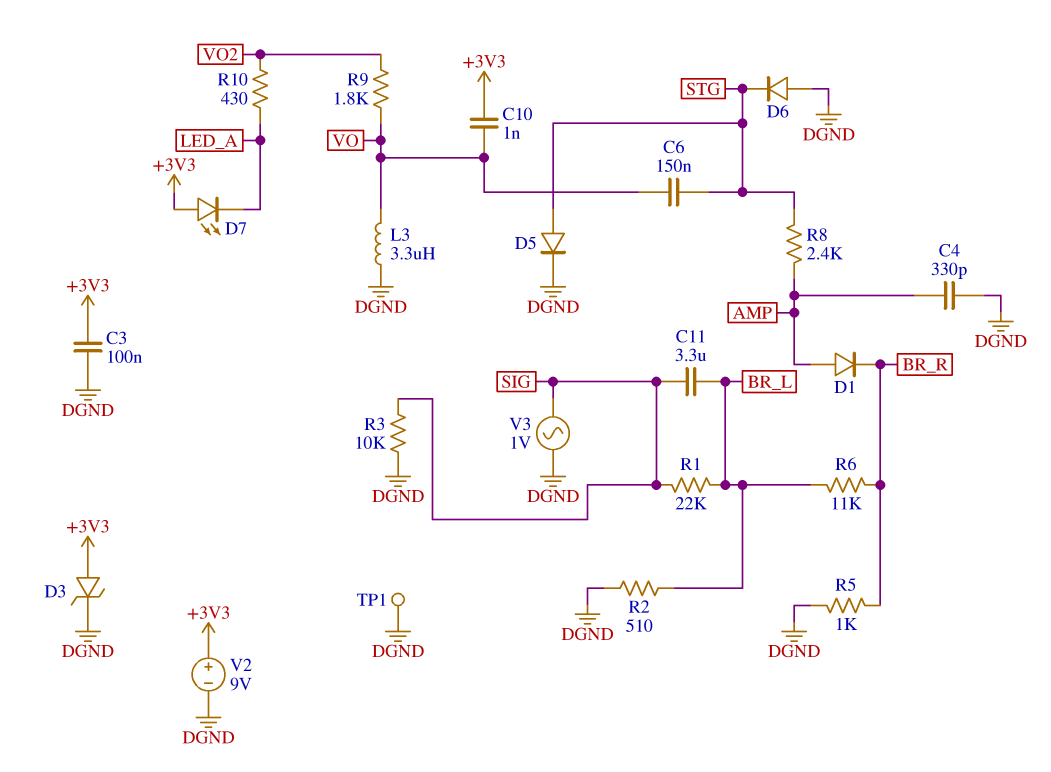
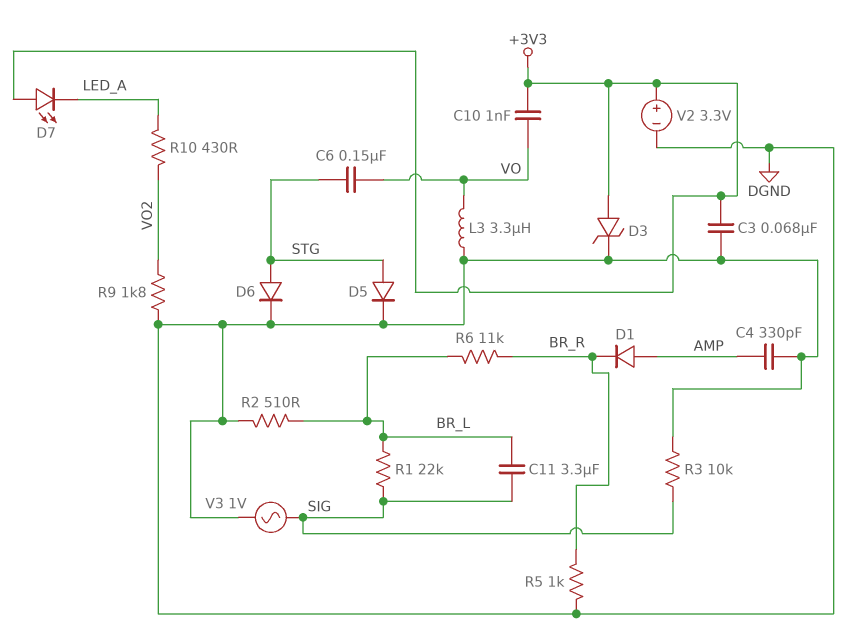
C3: 100nF (+3V3, DGND) -> 68nF (+3V3, DGND)
D6: diode (A DGND, K STG) -> diode (A STG, K DGND)
R8: 2.4k (AMP, STG) -> none
R9: 1.8k (VO, VO2) -> 1.8k (DGND, VO2)
TP1: test point (DGND) -> none
V2: 9V (plus +3V3, minus DGND) -> 3.3V (plus +3V3, minus DGND)

